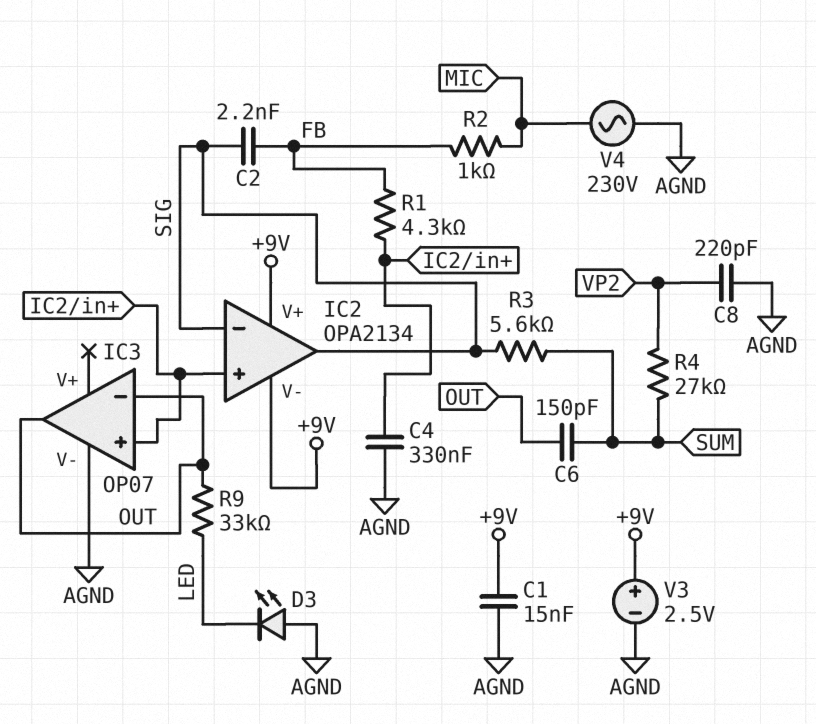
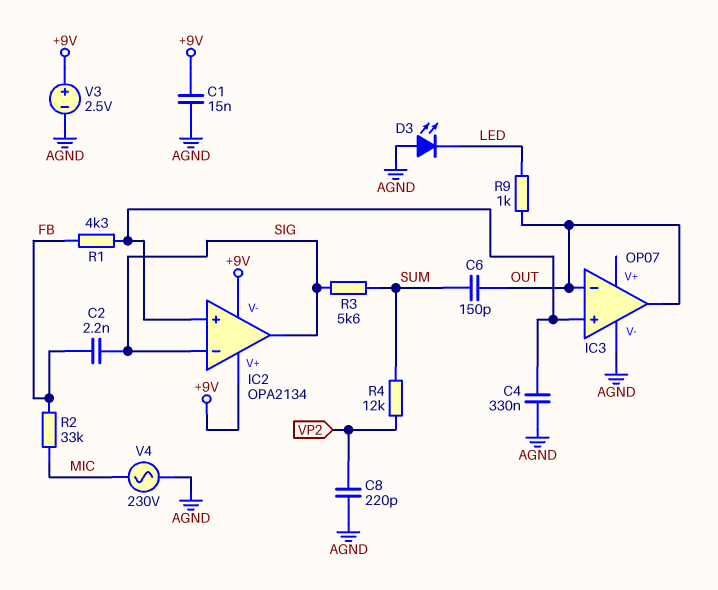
R2: 1k (FB, MIC) -> 33k (FB, MIC)
R4: 27k (SUM, VP2) -> 12k (SUM, VP2)
R9: 33k (LED, OUT) -> 1k (LED, OUT)

